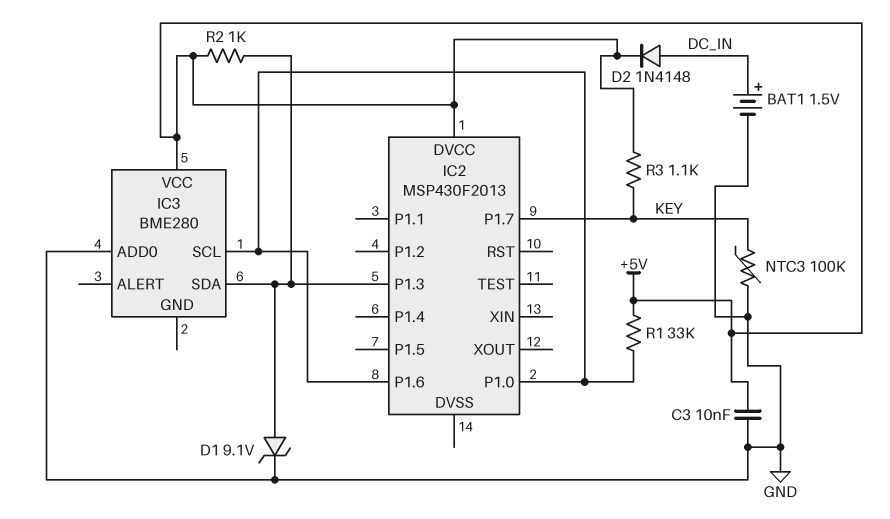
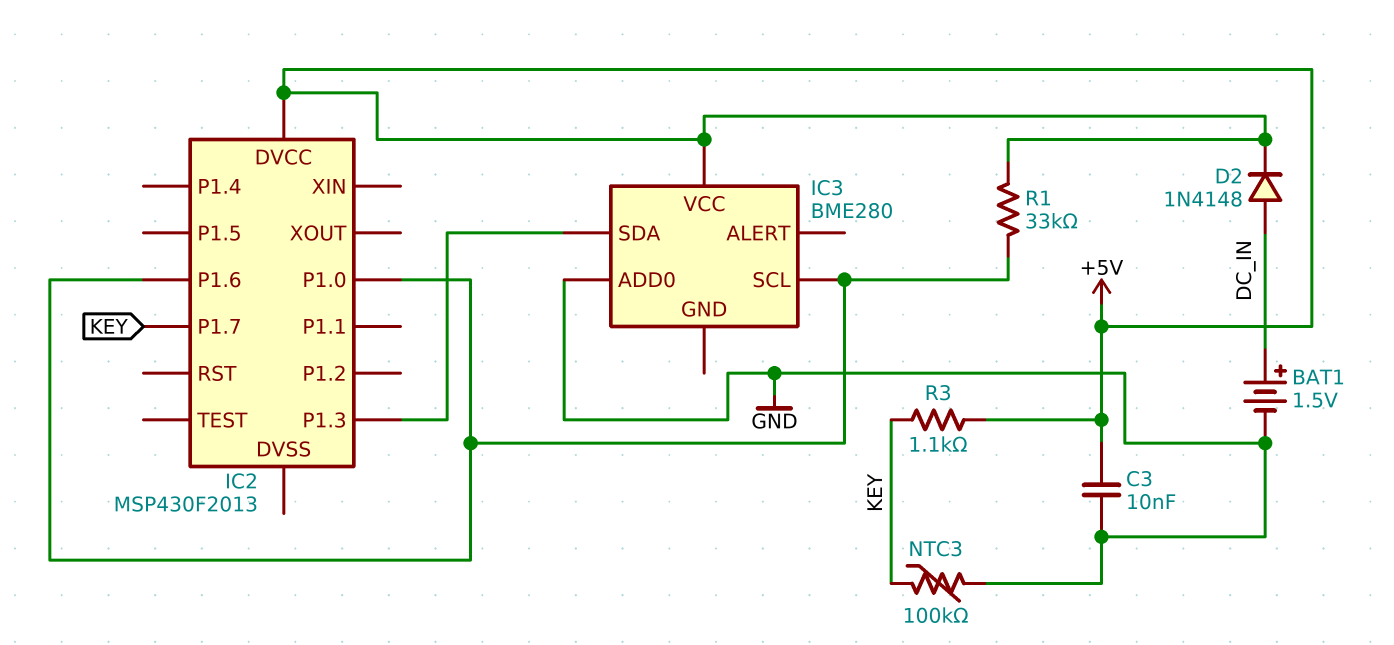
D1: zener 9.1V (A IC2/P1.3, K GND) -> none
R2: 1k (+5V, IC2/P1.3) -> none

